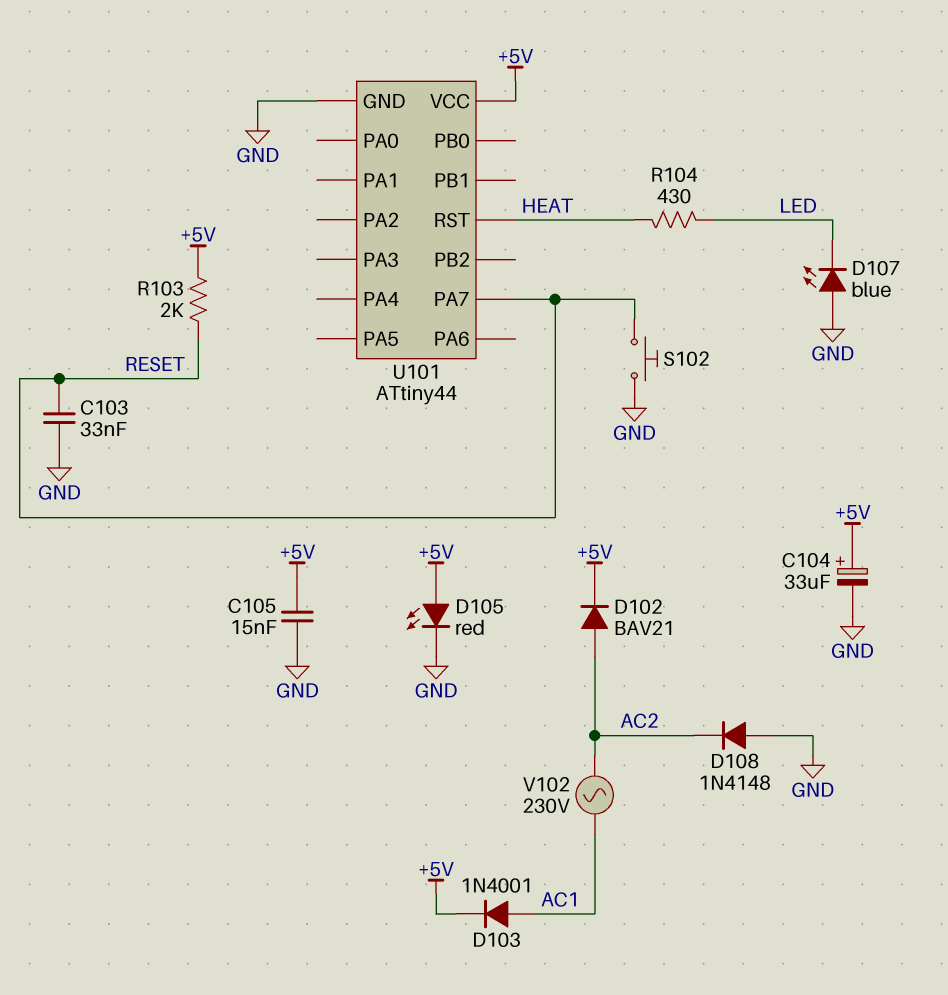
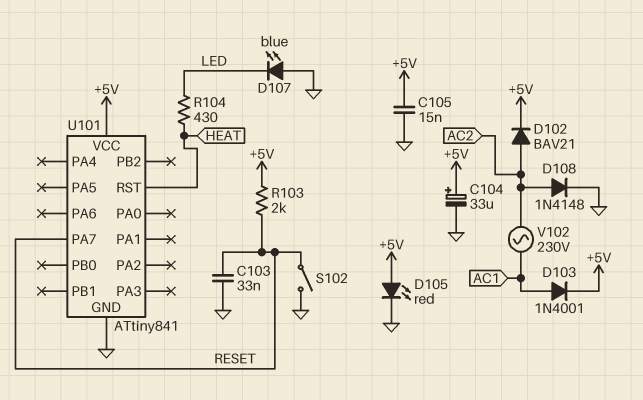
D108: diode 1N4148 (A GND, K AC2) -> diode 1N4148 (A AC2, K GND)
S102: button (GND, RESET) -> switch (GND, RESET)
U101: ATtiny44 -> ATtiny841

